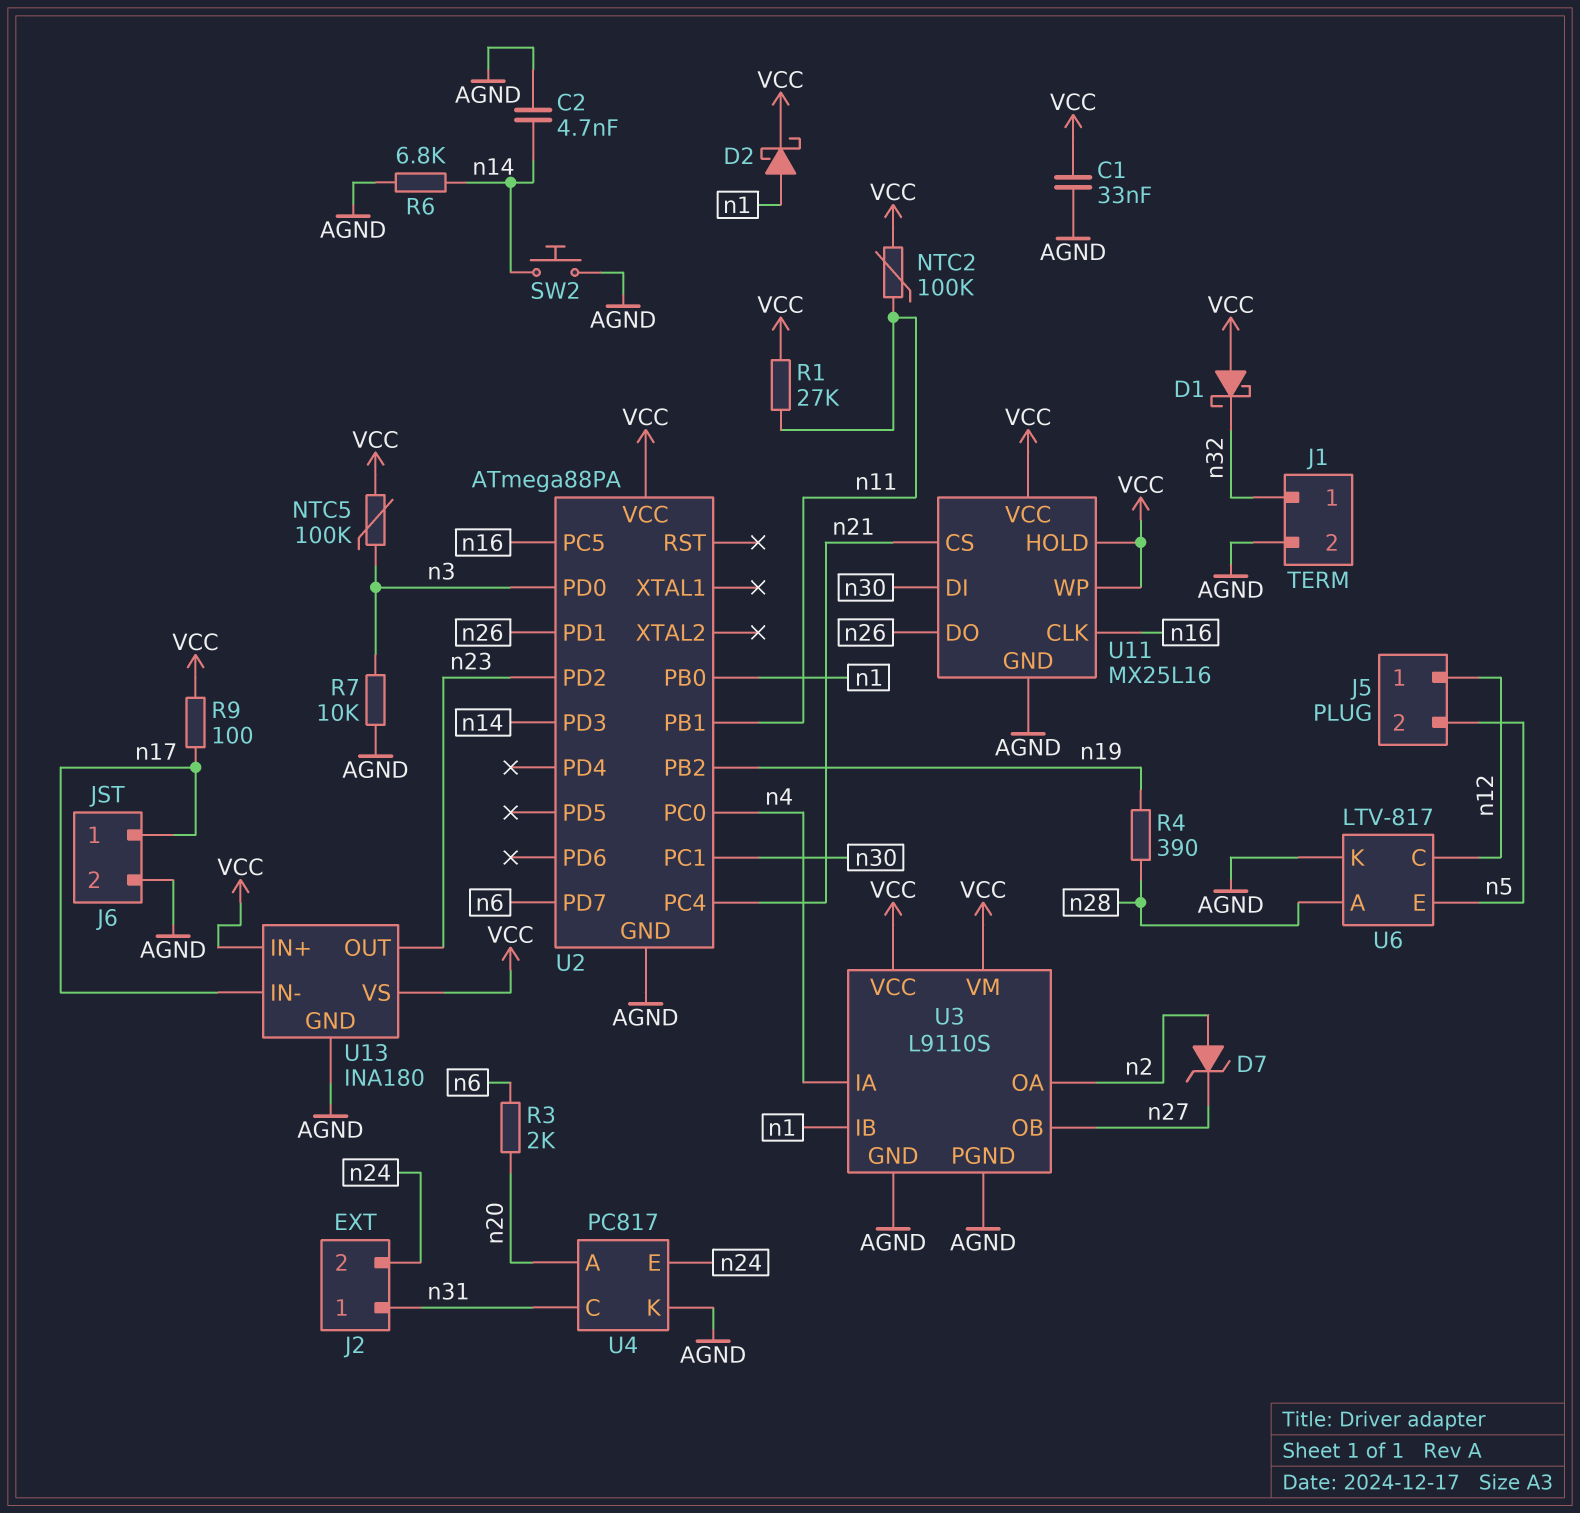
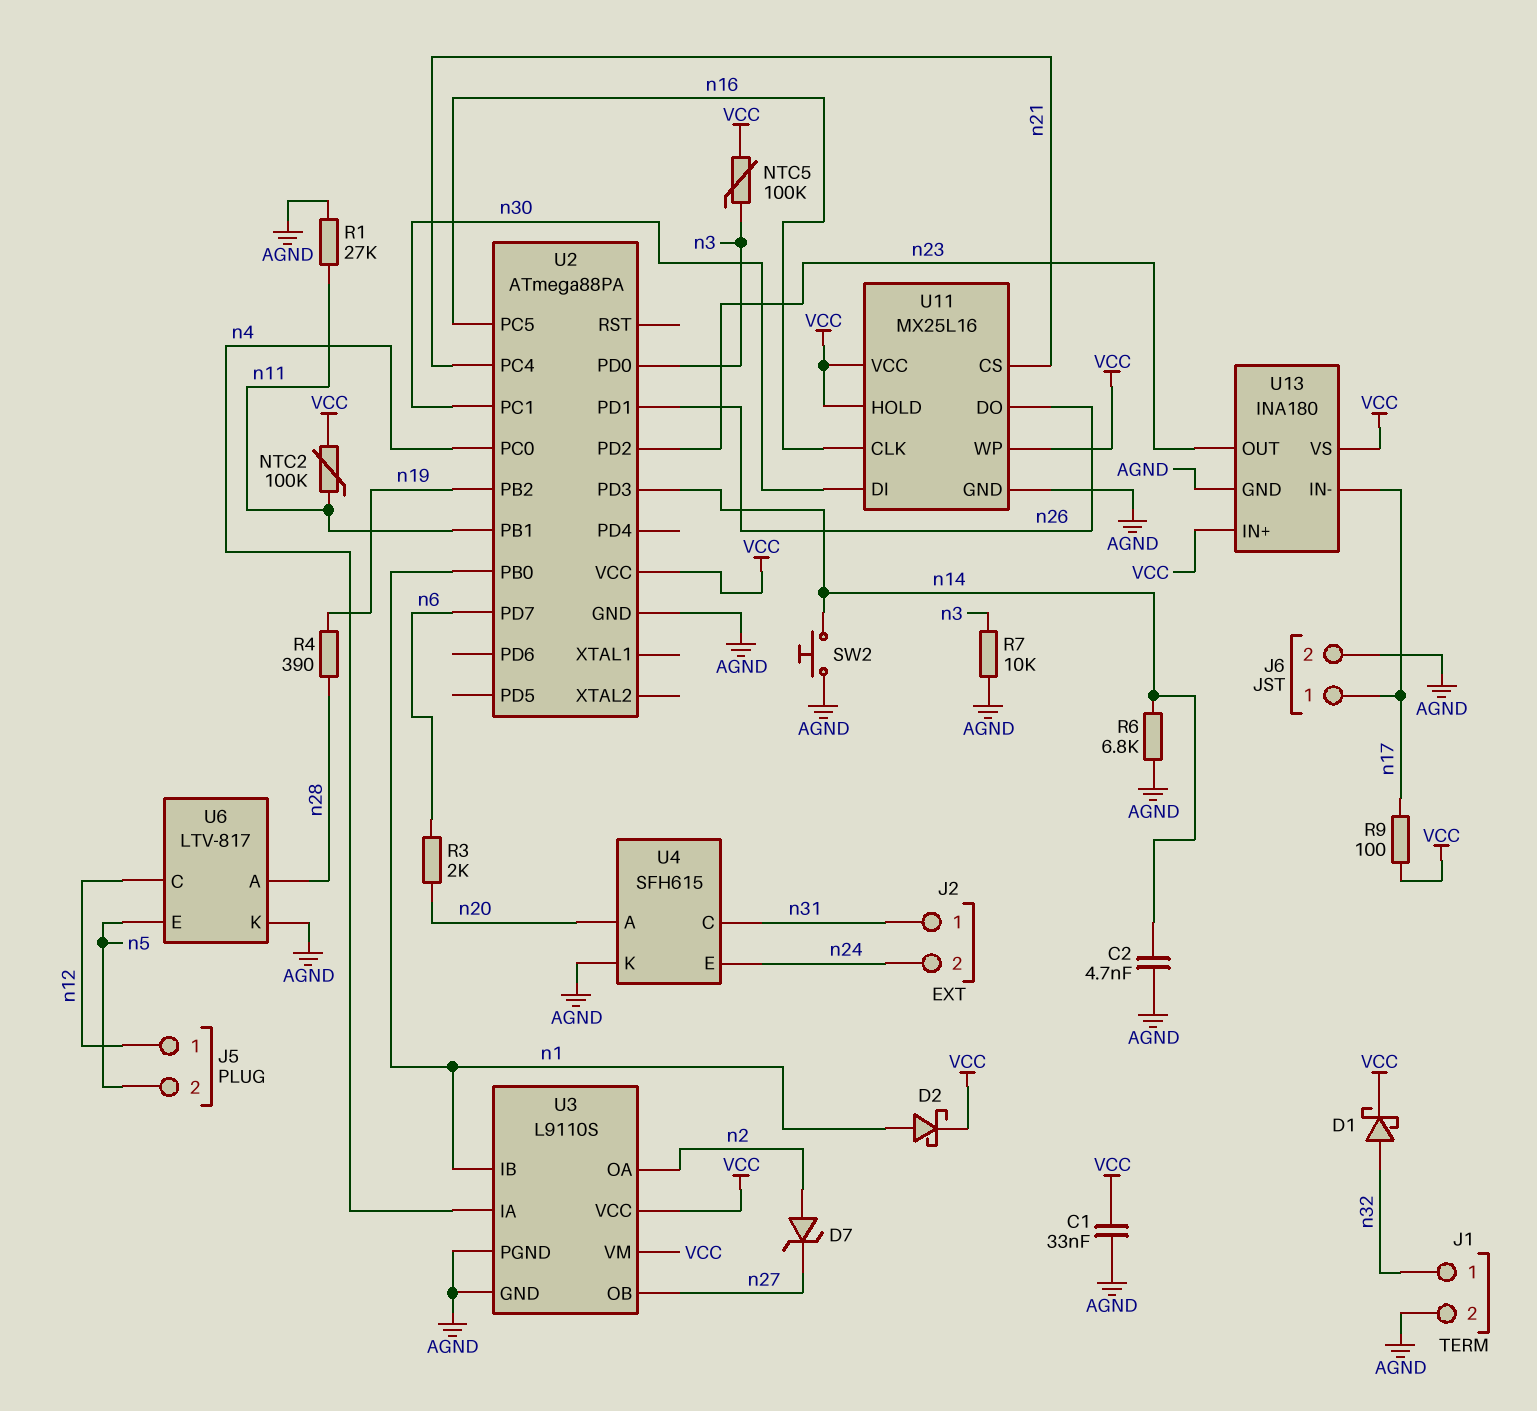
D1: schottky (A VCC, K n32) -> schottky (A n32, K VCC)
R1: 27k (VCC, n11) -> 27k (AGND, n11)
U4: PC817 -> SFH615

